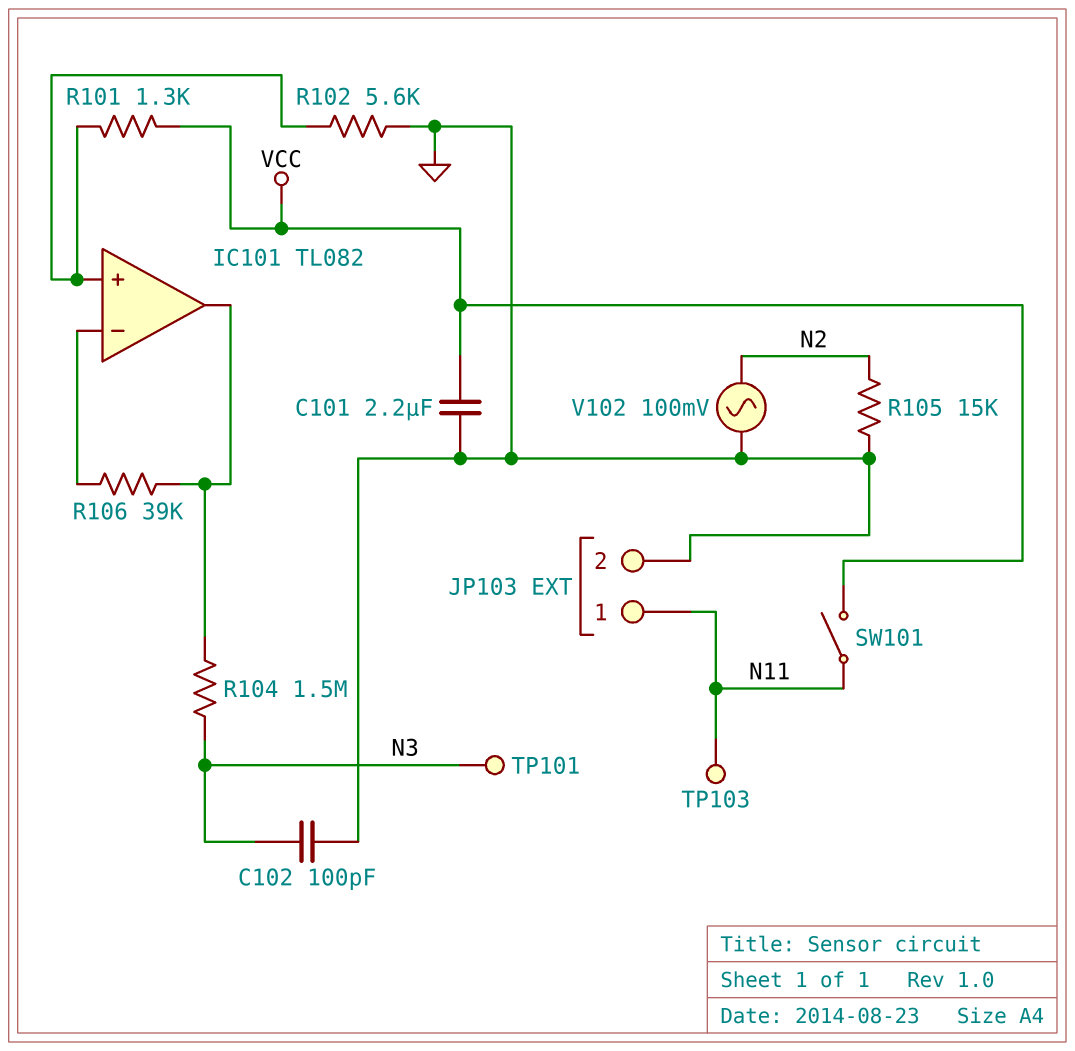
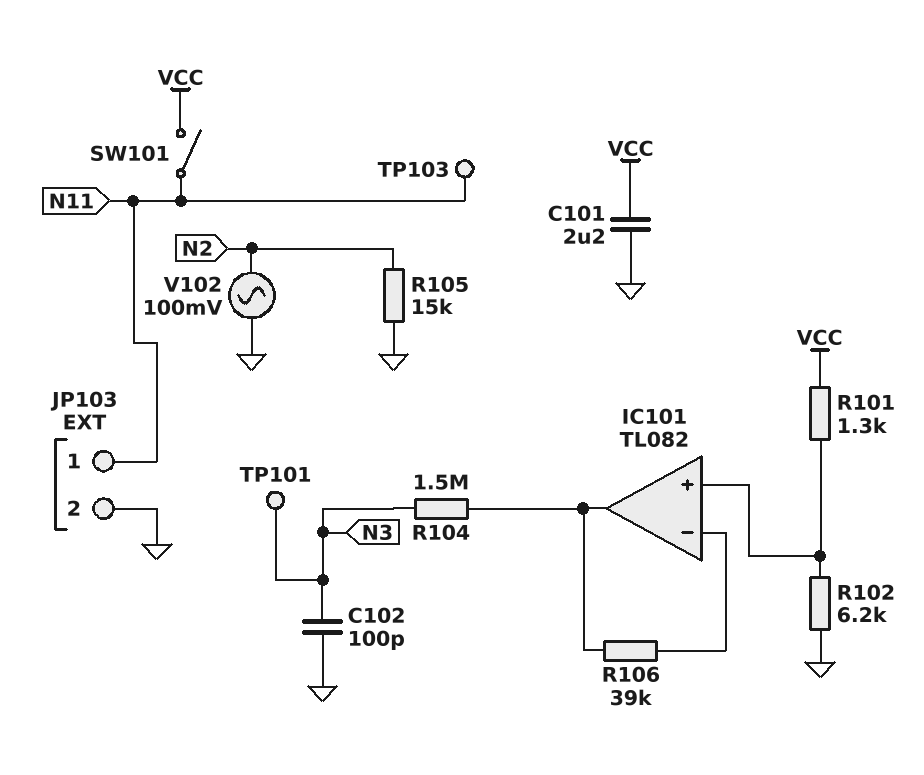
R102: 5.6k (GND, IC101/in+) -> 6.2k (GND, IC101/in+)

